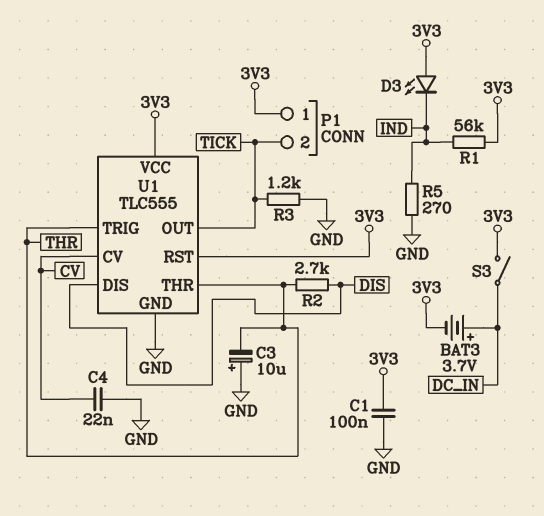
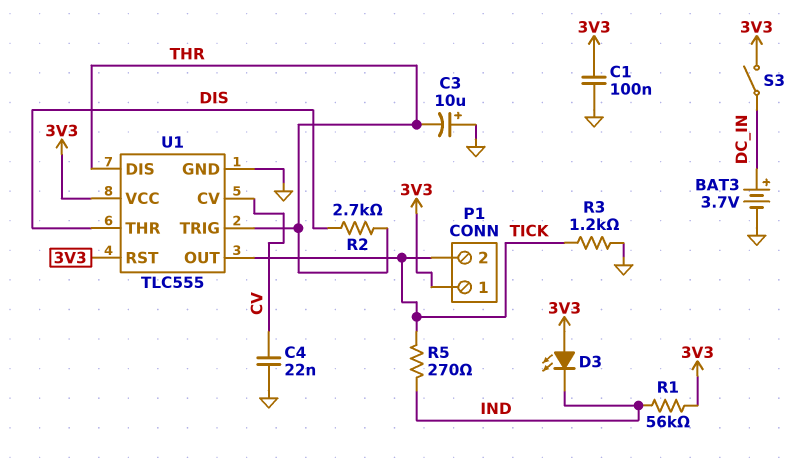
BAT3: 3.7V (plus DC_IN, minus 3V3) -> 3.7V (plus DC_IN, minus GND)
R5: 270 (GND, IND) -> 270 (IND, TICK)
U1 pin DIS: DIS -> THR
U1 pin THR: THR -> DIS

